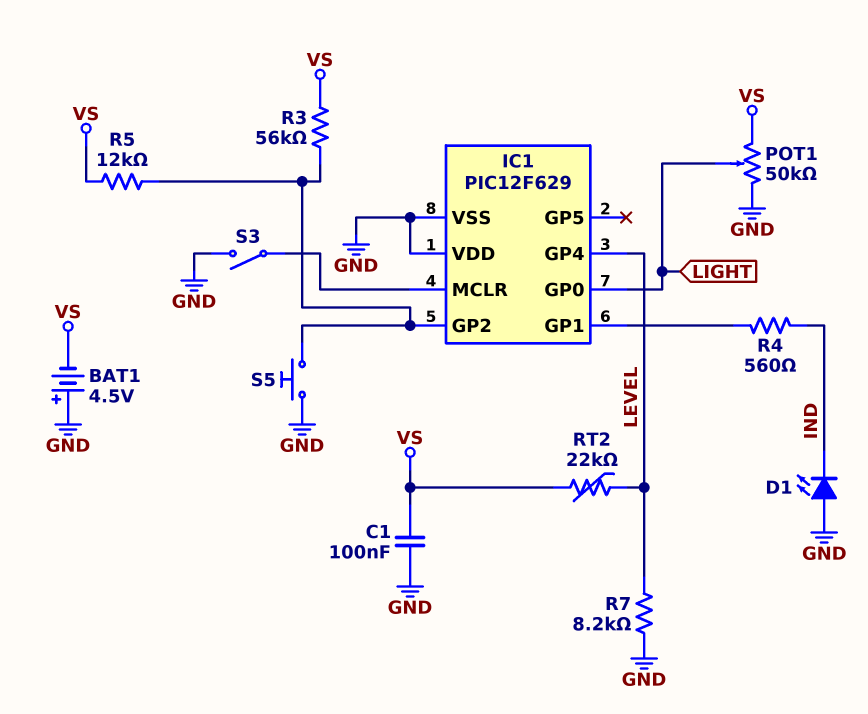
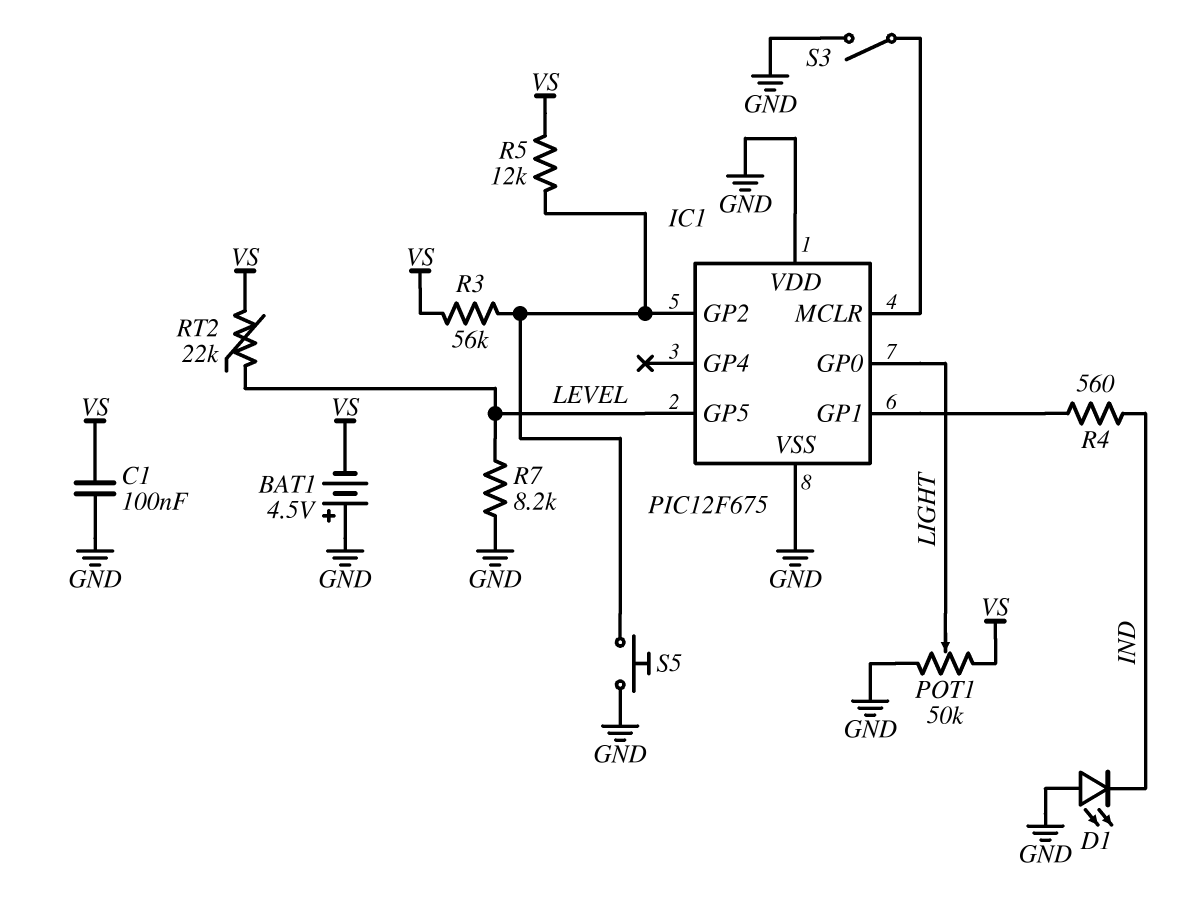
IC1: PIC12F629 -> PIC12F675
IC1 pin GP4: LEVEL -> none
IC1 pin GP5: none -> LEVEL

